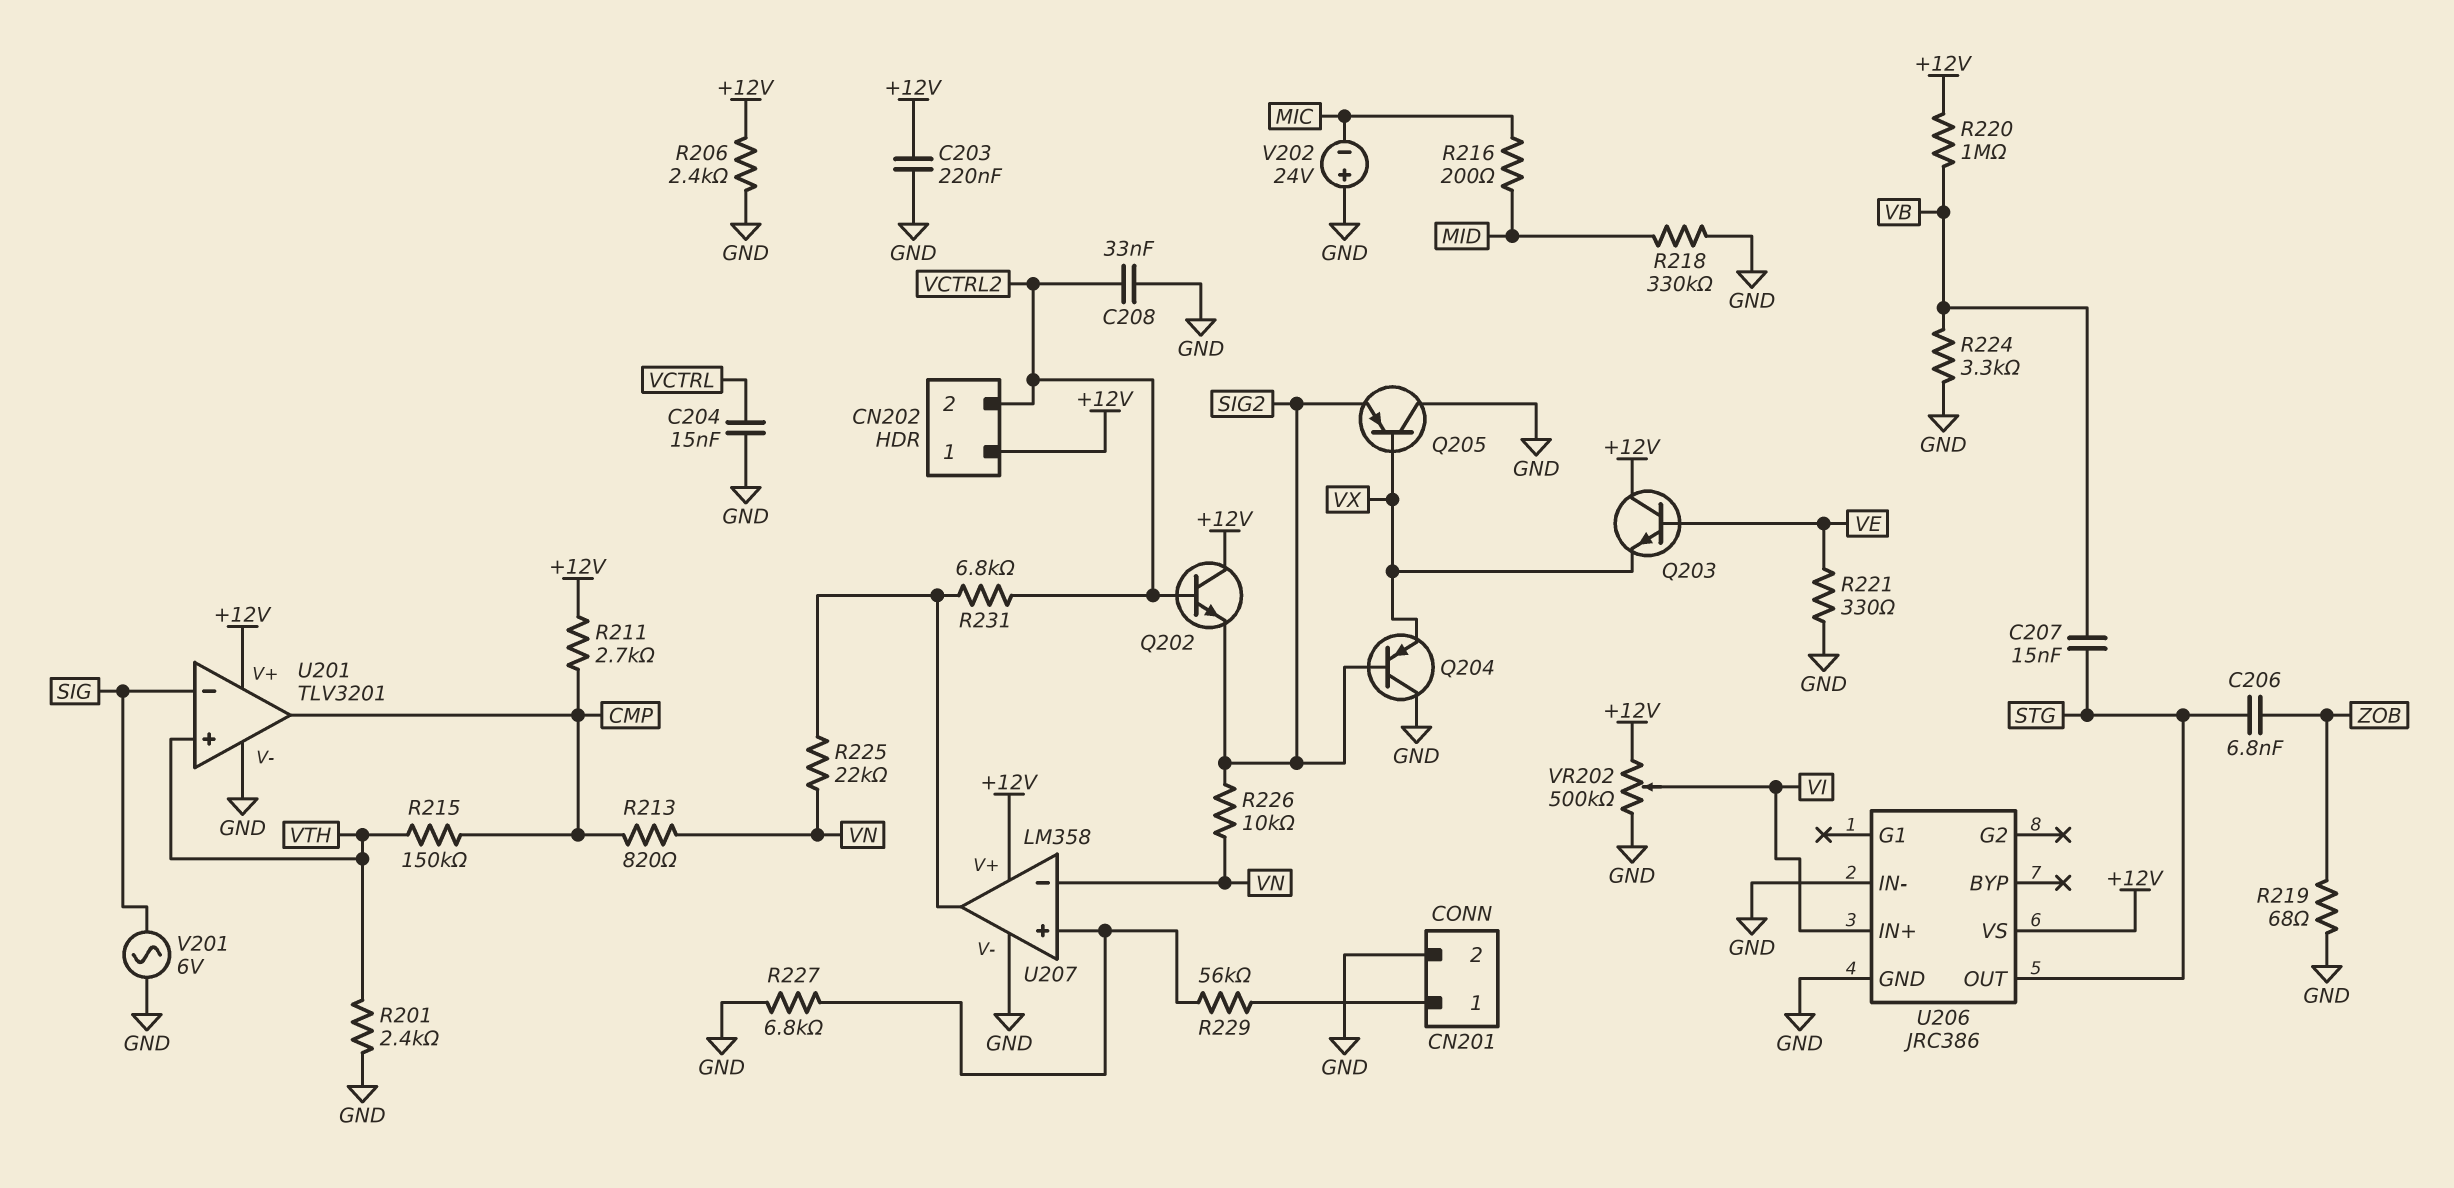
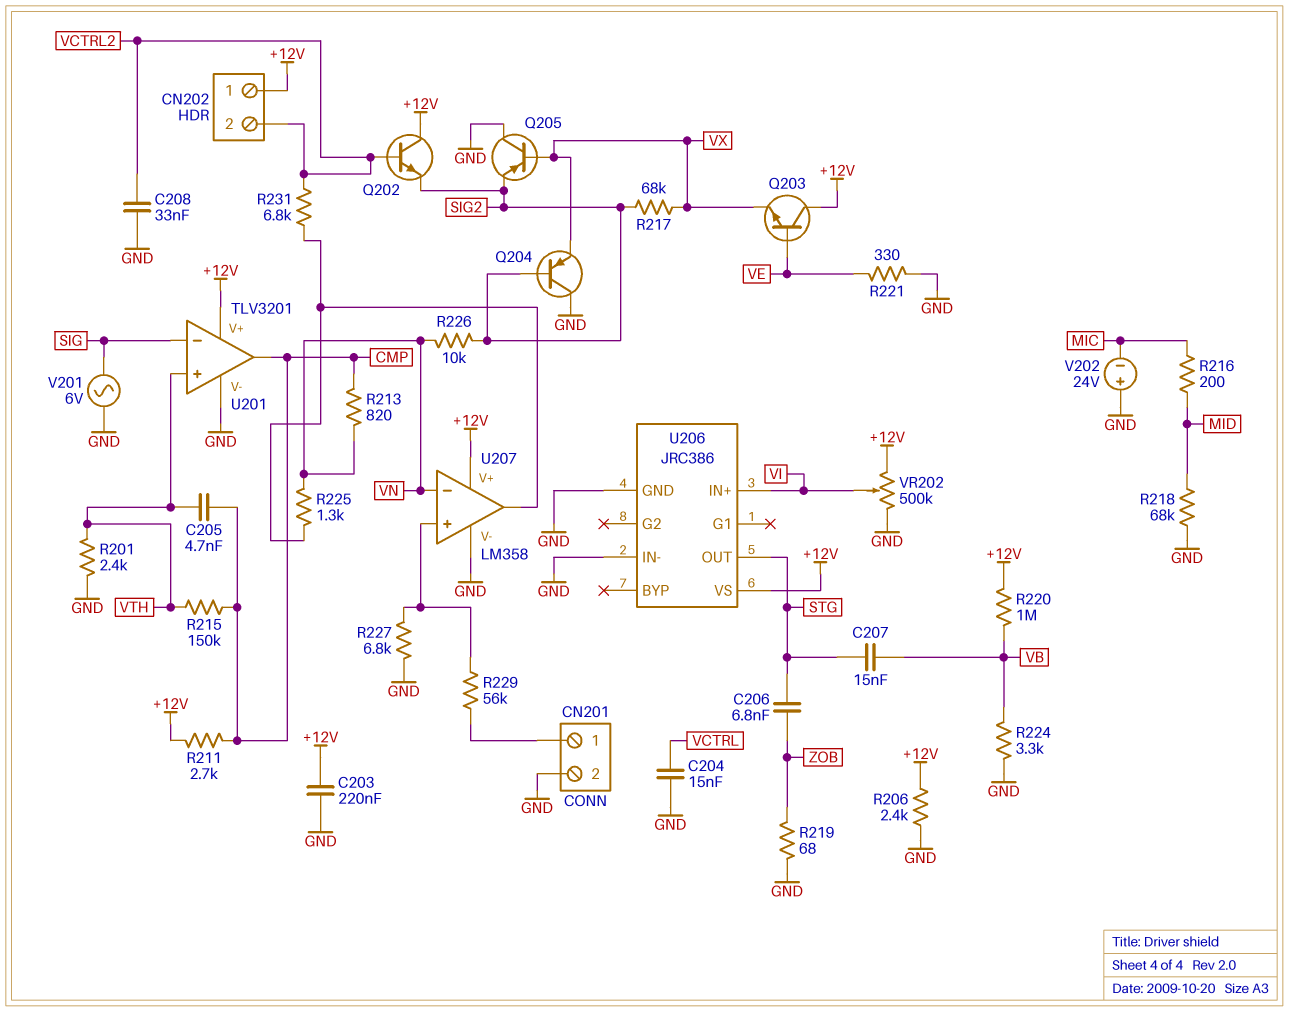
C205: none -> 4.7nF (CMP, VTH)
R217: none -> 68k (SIG2, VX)
R218: 330k (GND, MID) -> 68k (GND, MID)
R225: 22k (U207/out, VN) -> 1.3k (U207/out, VN)

